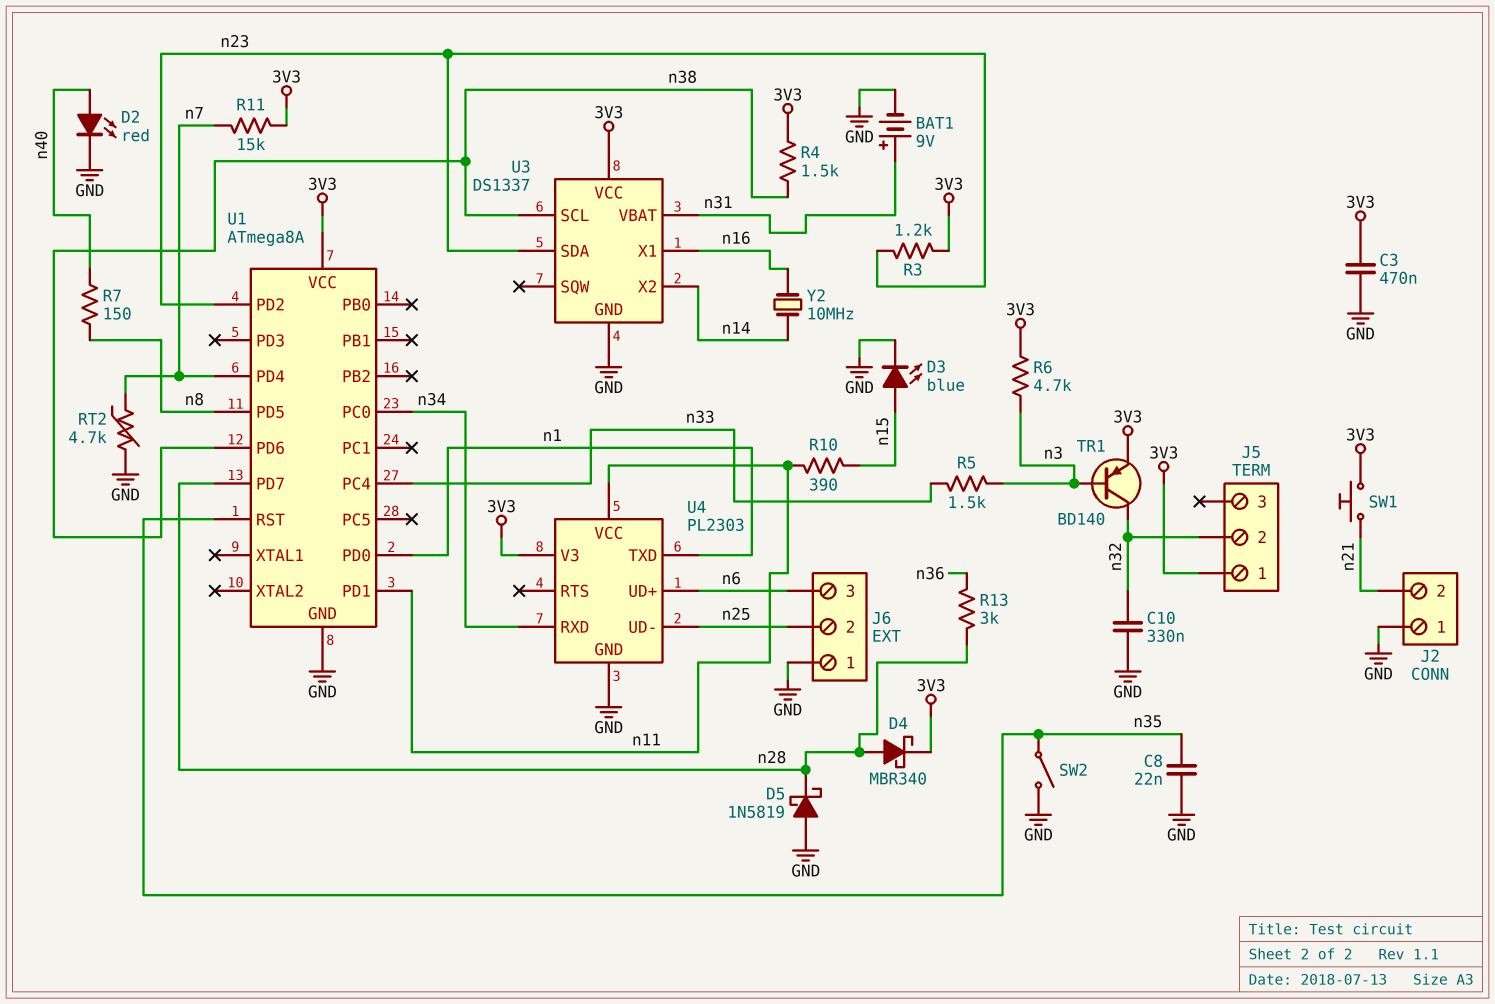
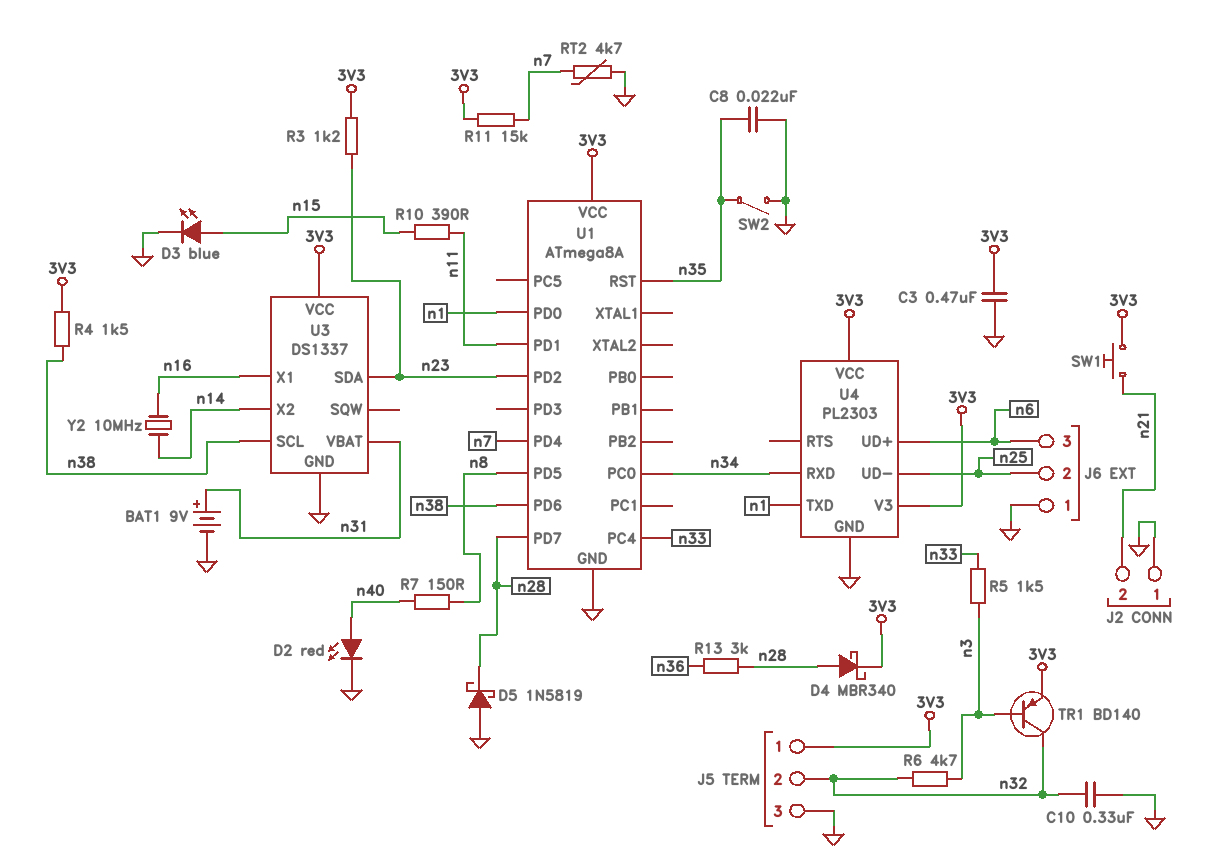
J5 pin 3: none -> GND
R6: 4.7k (3V3, n3) -> 4.7k (n3, n32)
U4 pin VCC: n11 -> 3V3

